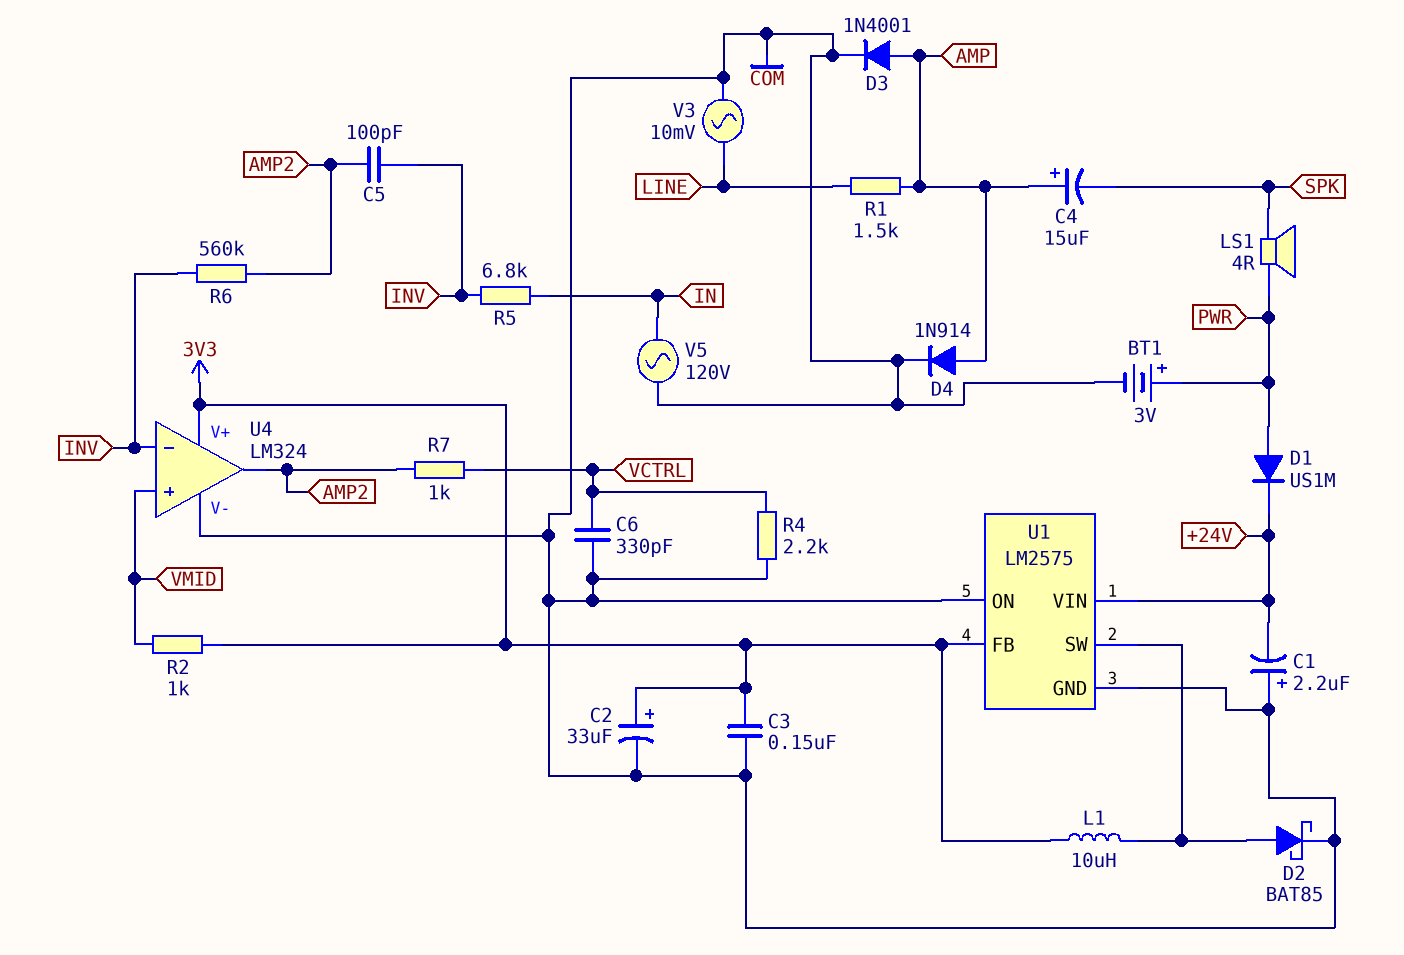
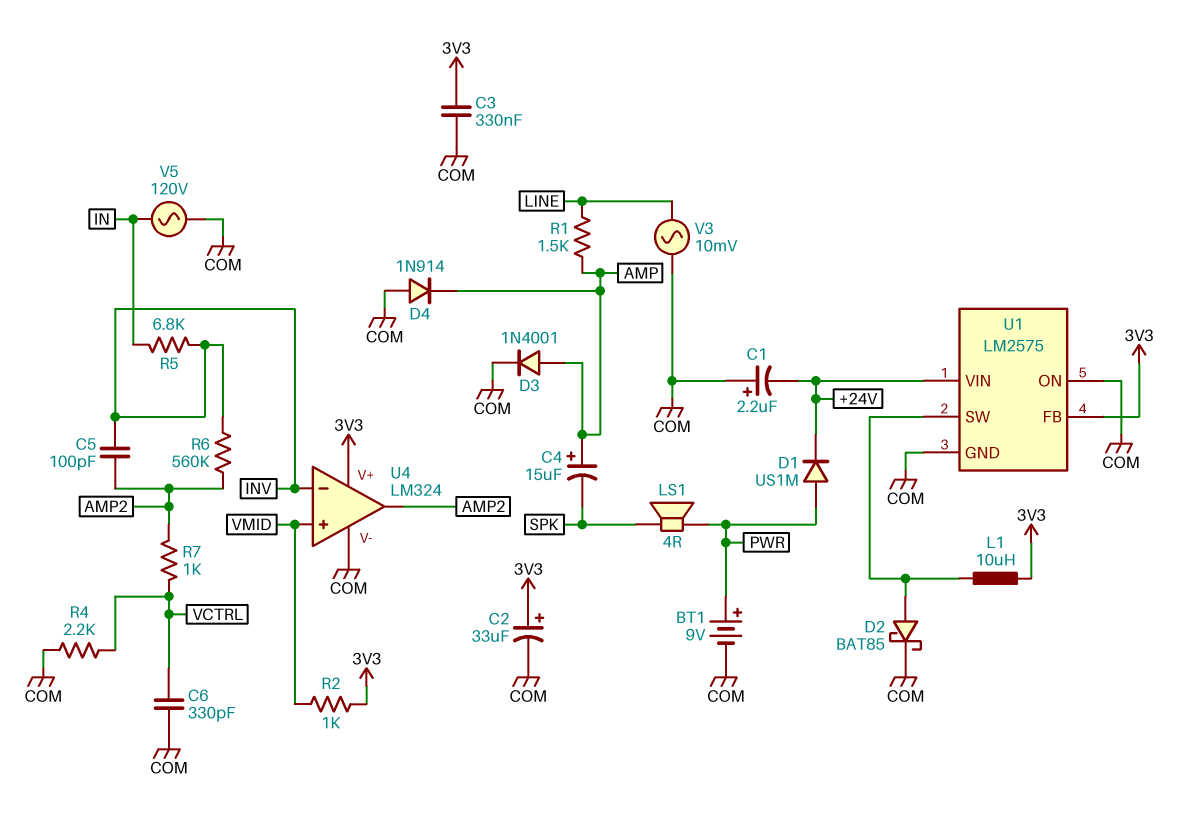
BT1: 3V (plus PWR, minus COM) -> 9V (plus PWR, minus COM)
C3: 150nF (3V3, COM) -> 330nF (3V3, COM)
D4: diode 1N914 (A AMP, K COM) -> diode 1N914 (A COM, K AMP)

